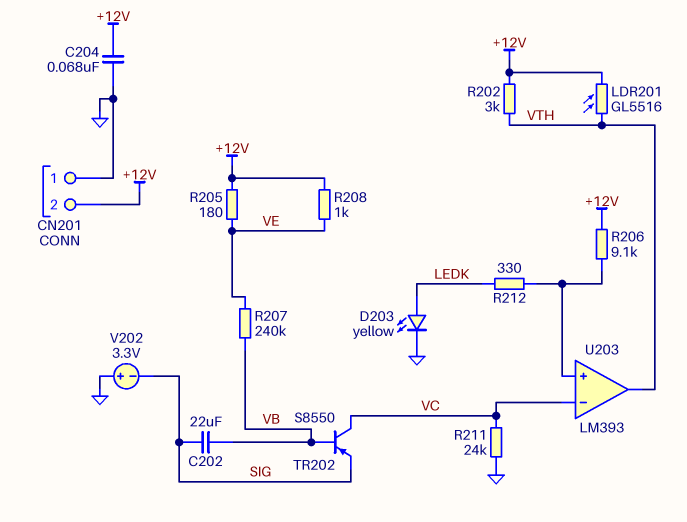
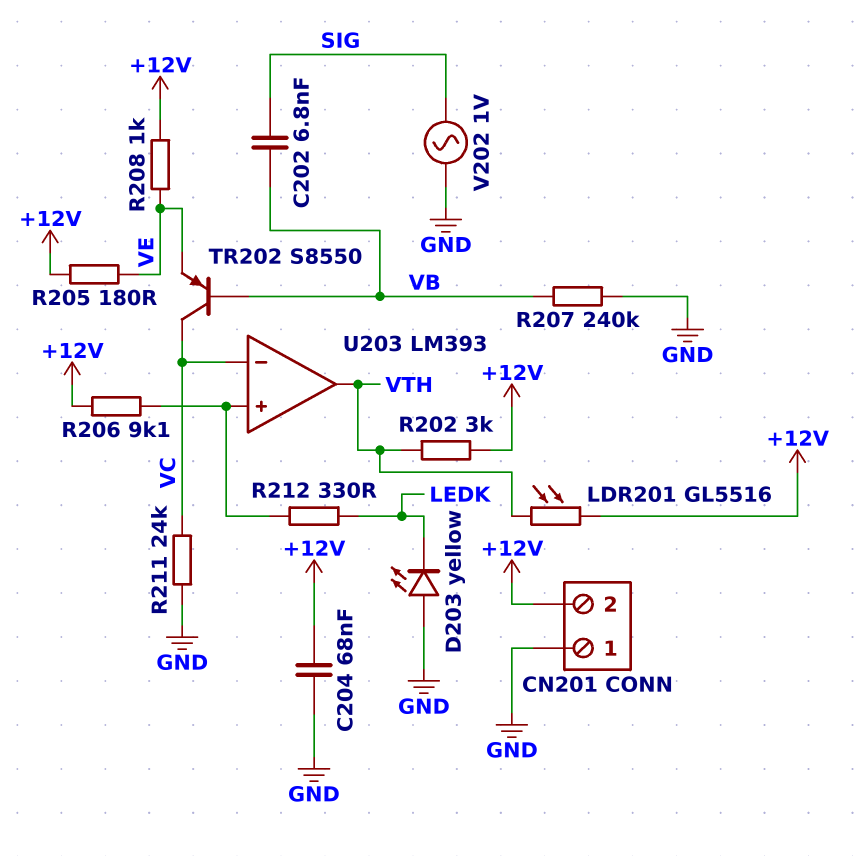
C202: 22uF (SIG, VB) -> 6.8nF (SIG, VB)
D203: LED yellow (A LEDK, K GND) -> LED yellow (A GND, K LEDK)
R207: 240k (VB, VE) -> 240k (GND, VB)
TR202: PNP S8550 (B VB, C VC, E SIG) -> PNP S8550 (B VB, C VC, E VE)
V202: 3.3V (plus GND, minus SIG) -> AC 1V (GND, SIG)

